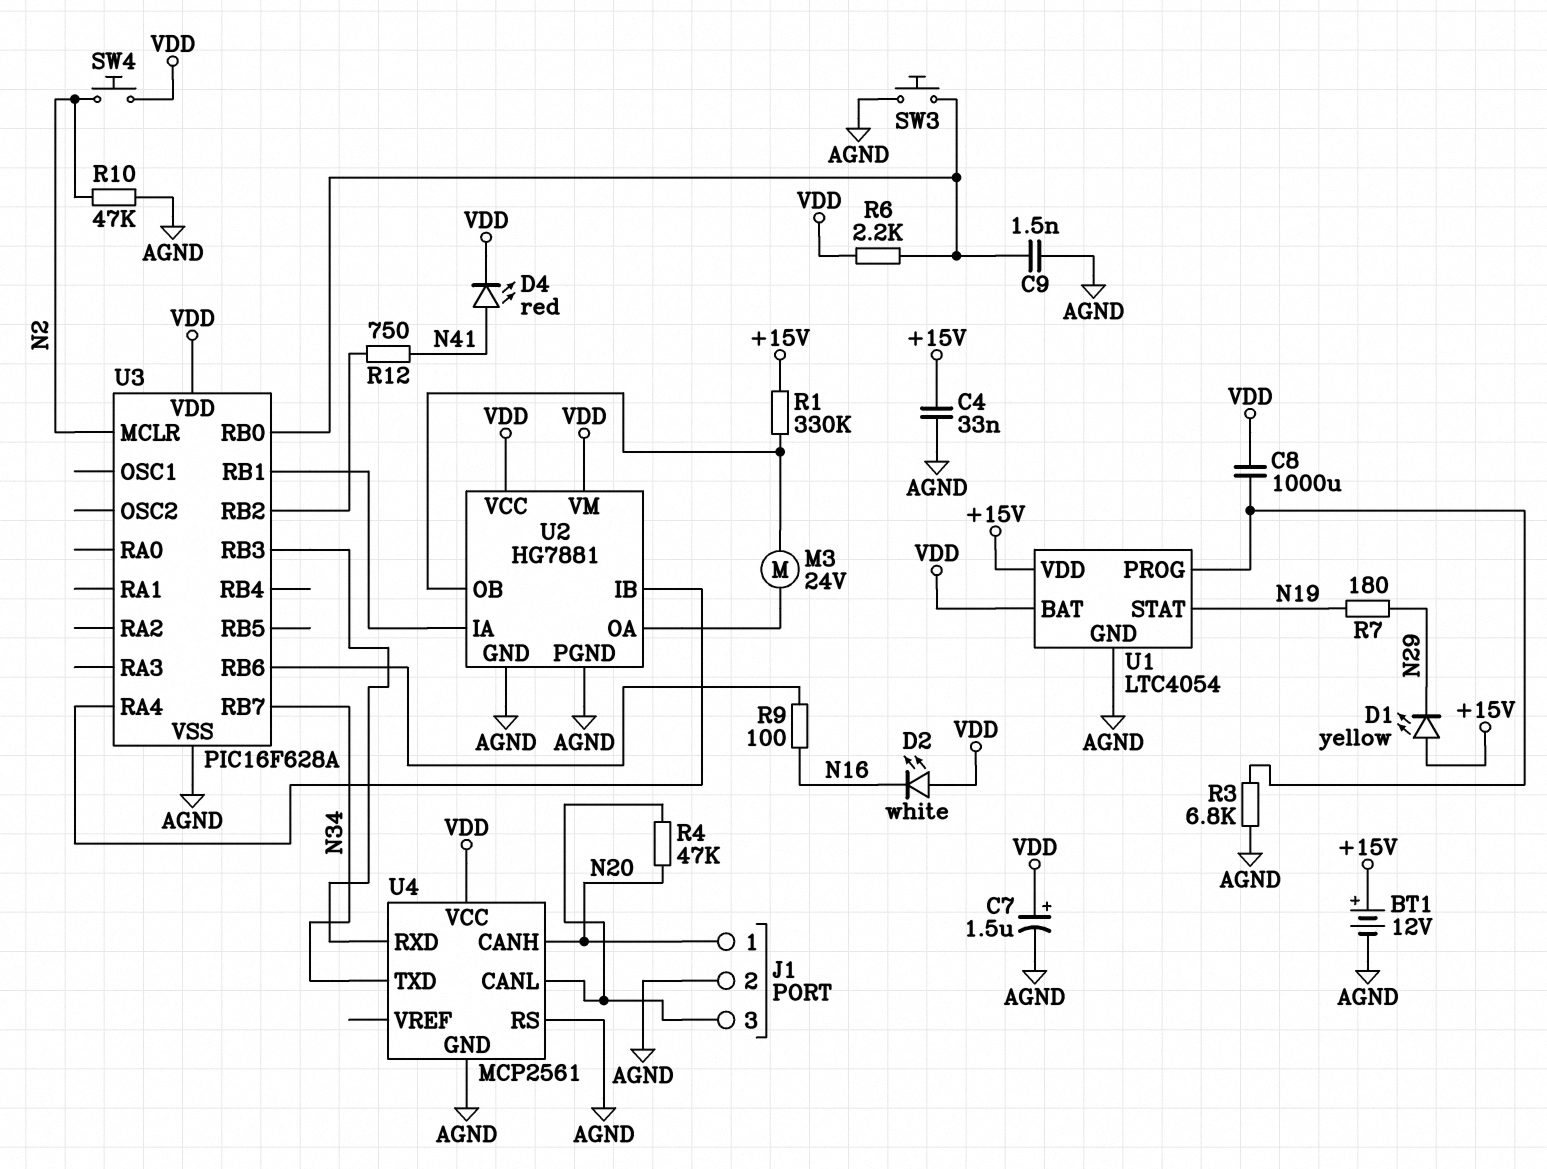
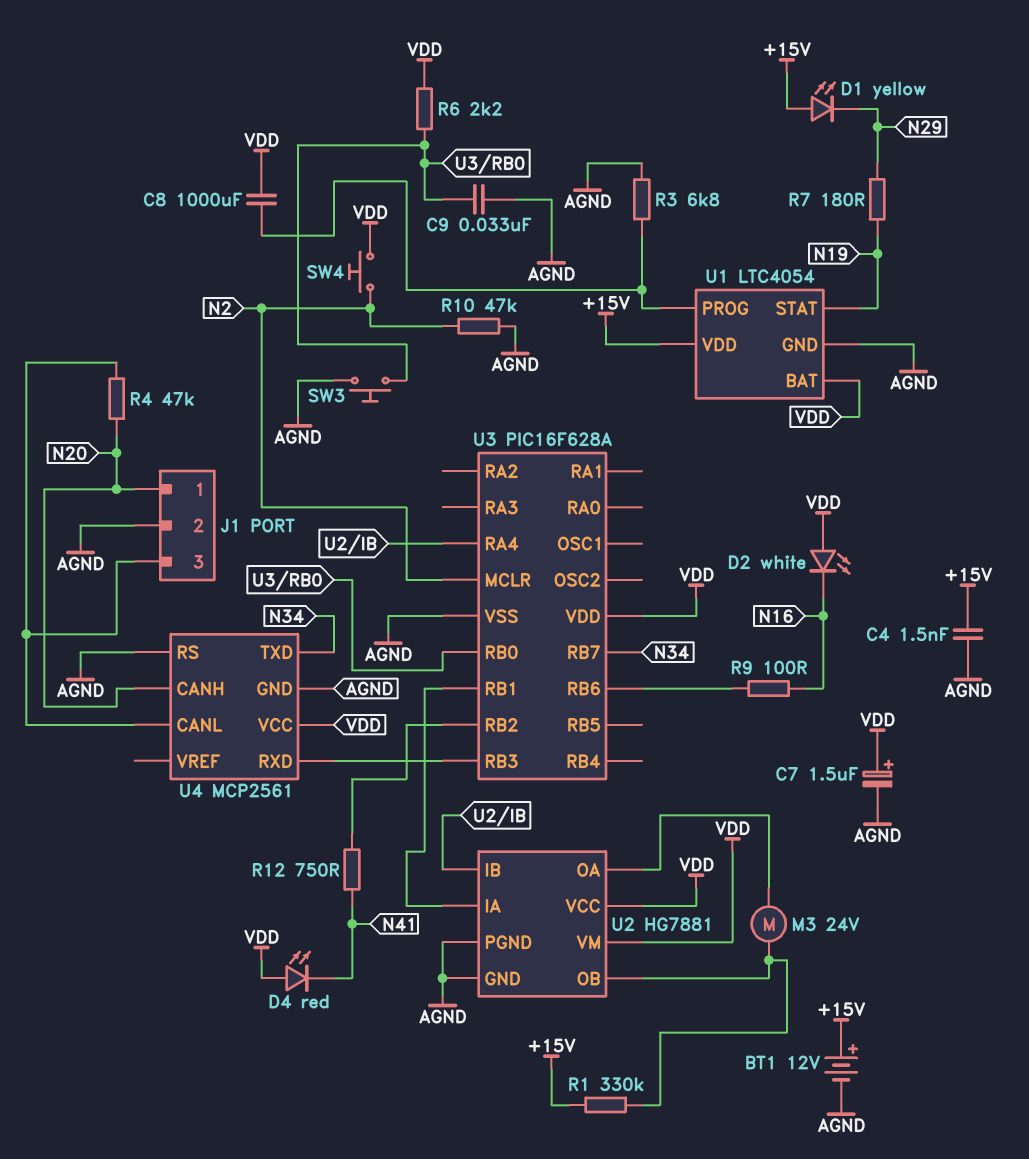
C4: 33nF (+15V, AGND) -> 1.5nF (+15V, AGND)
C9: 1.5nF (AGND, U3/RB0) -> 33nF (AGND, U3/RB0)
D4: LED red (A N41, K VDD) -> LED red (A VDD, K N41)

